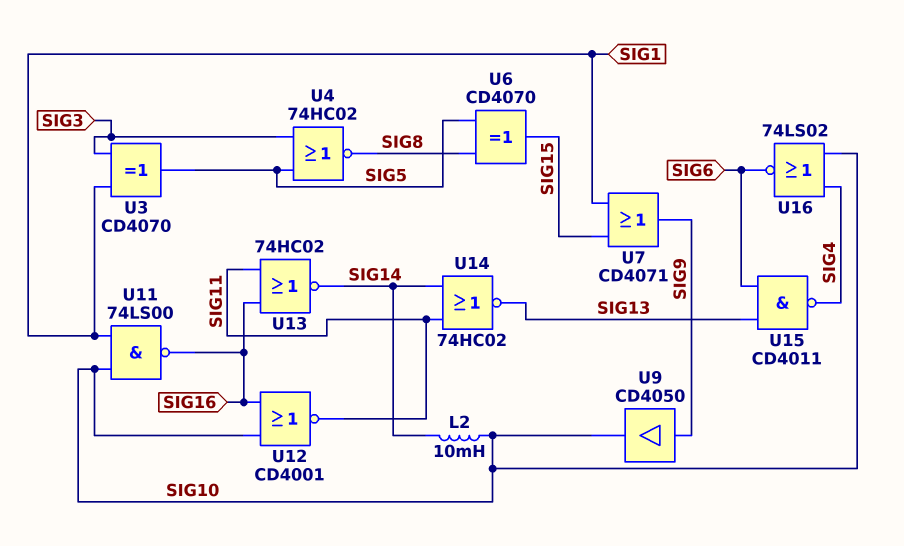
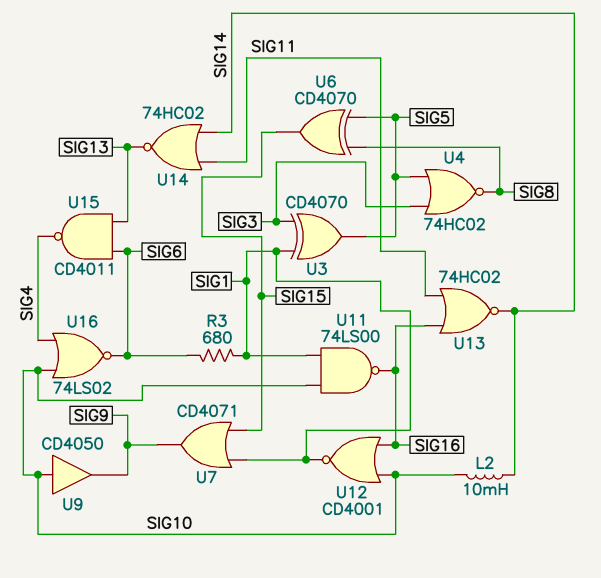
R3: none -> 680 (SIG1, SIG6)
U9: buffer CD4050 (in SIG9, out SIG10) -> buffer CD4050 (in SIG10, out SIG9)
U12: NOR CD4001 (in SIG10, in SIG16, out SIG11) -> NOR CD4001 (in SIG10, in SIG16, out SIG1)

